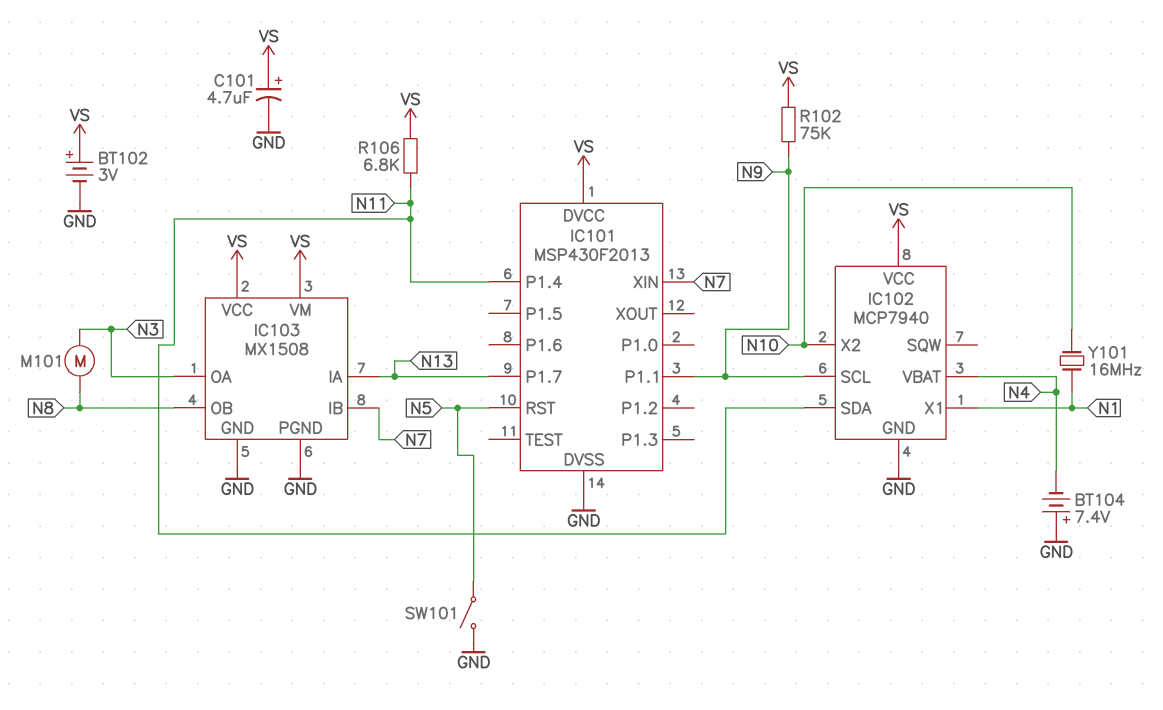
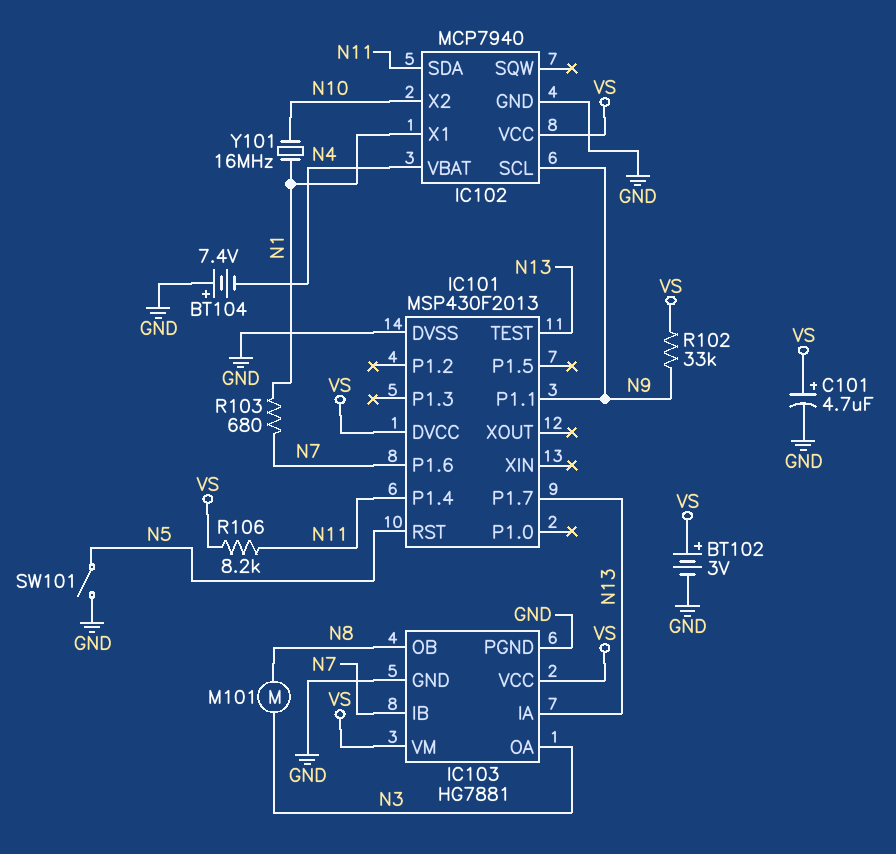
IC101 pin P1.6: none -> N7
IC101 pin TEST: none -> N13
IC101 pin XIN: N7 -> none
IC103: MX1508 -> HG7881
R102: 75k (N9, VS) -> 33k (N9, VS)
R103: none -> 680 (N1, N7)
R106: 6.8k (N11, VS) -> 8.2k (N11, VS)

